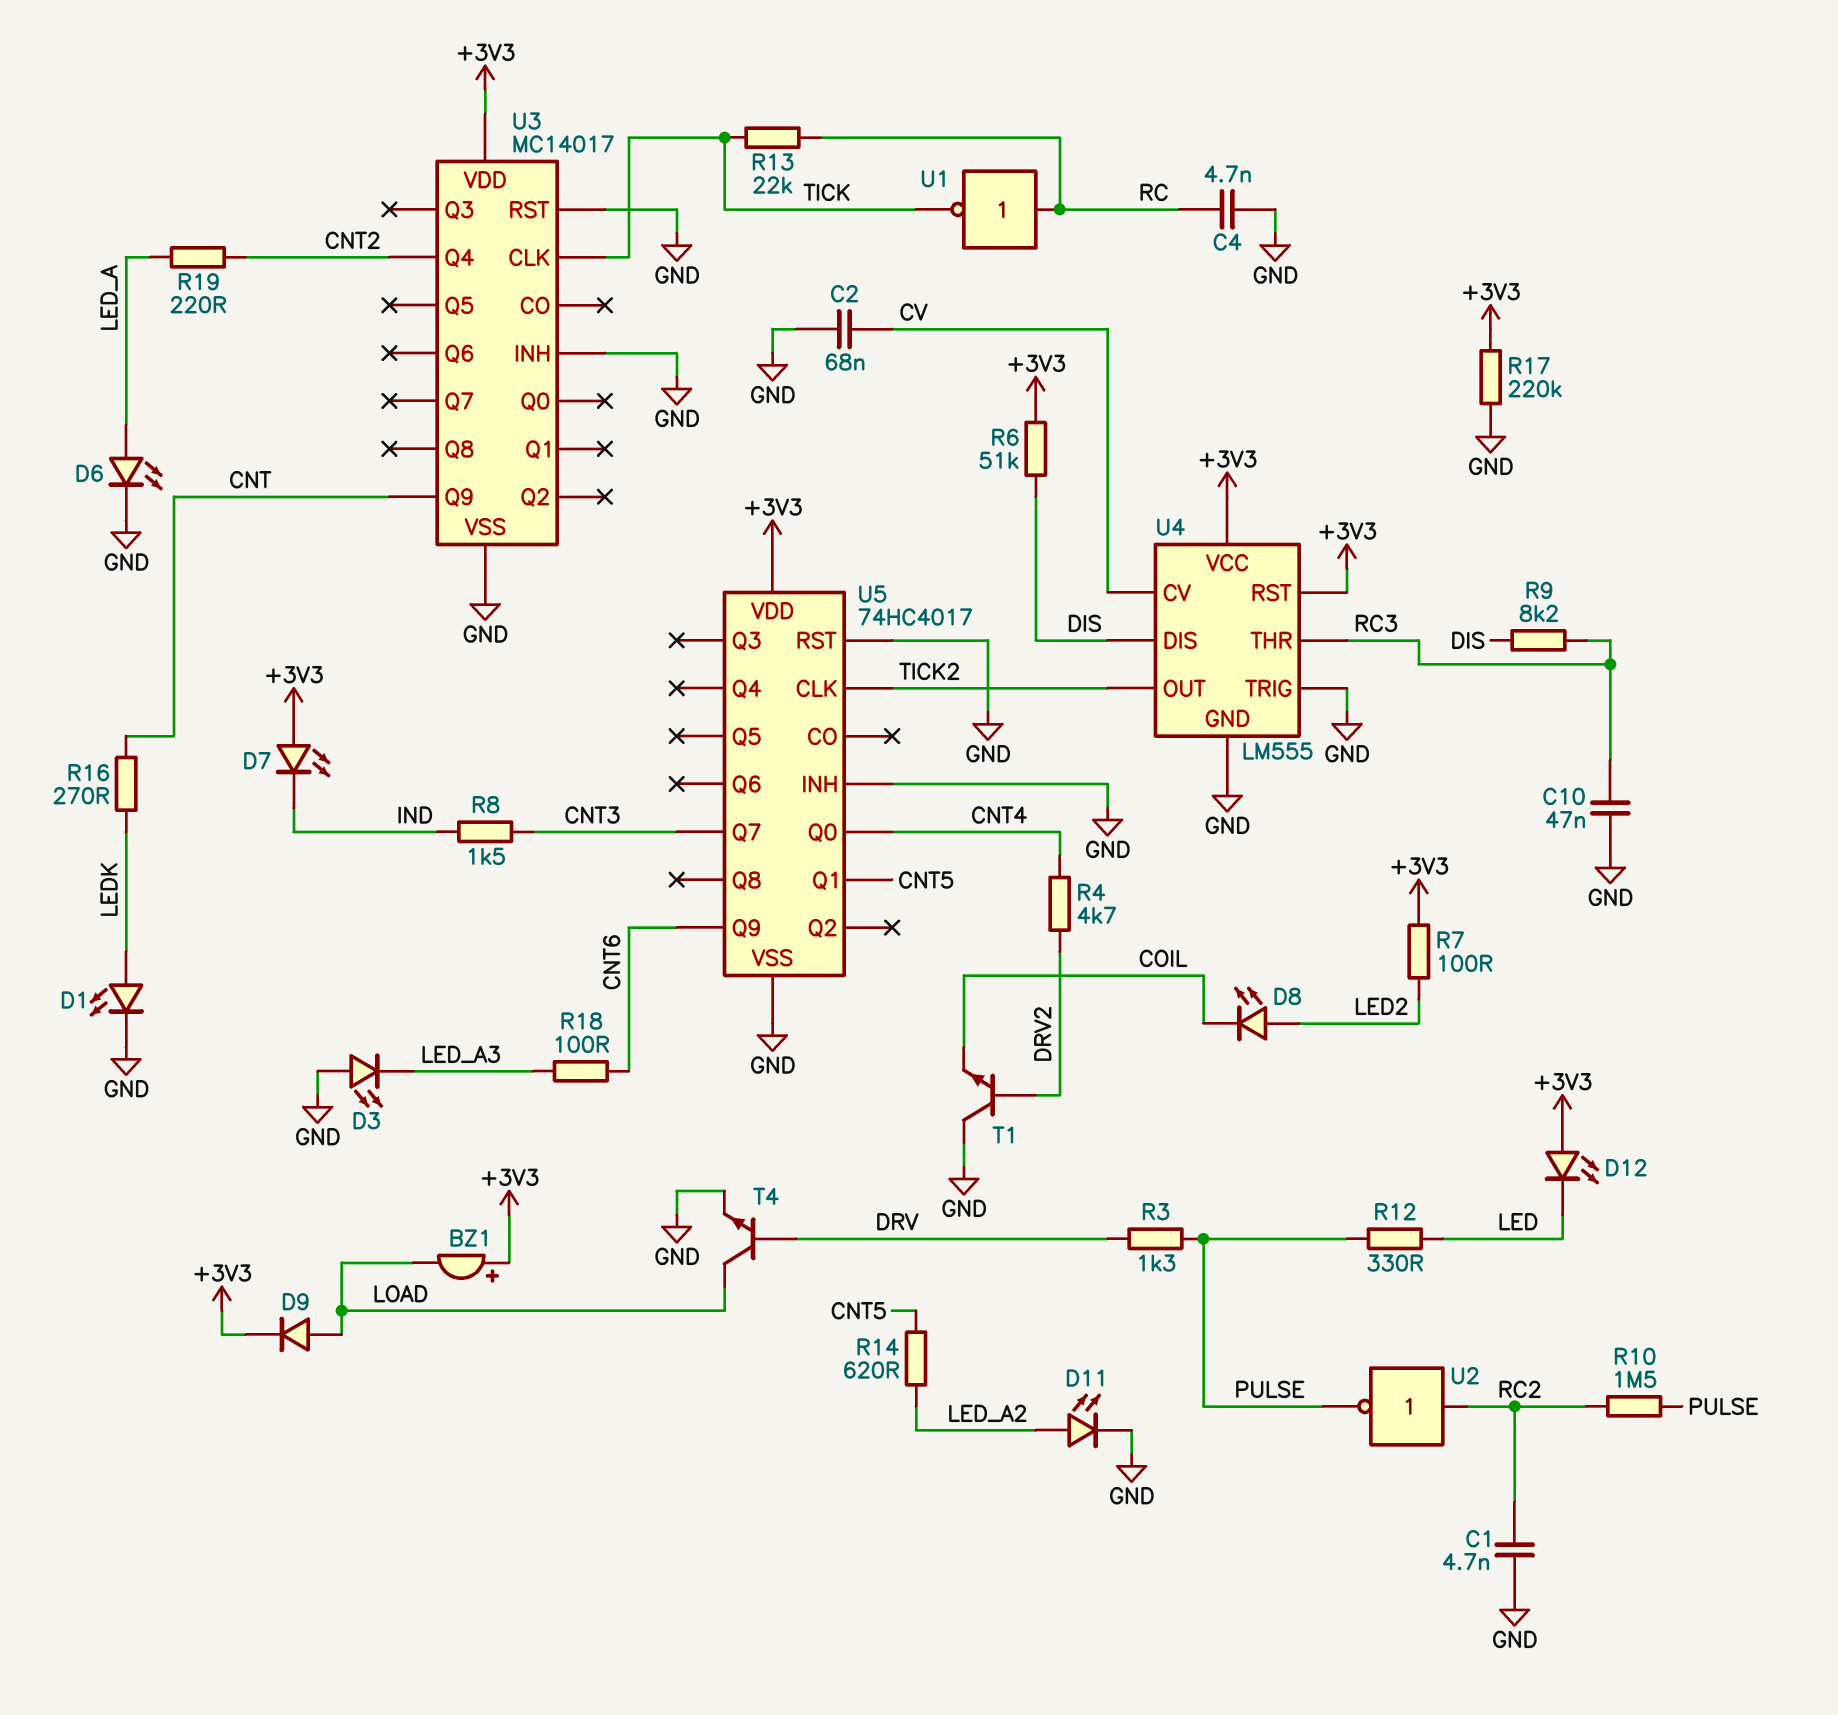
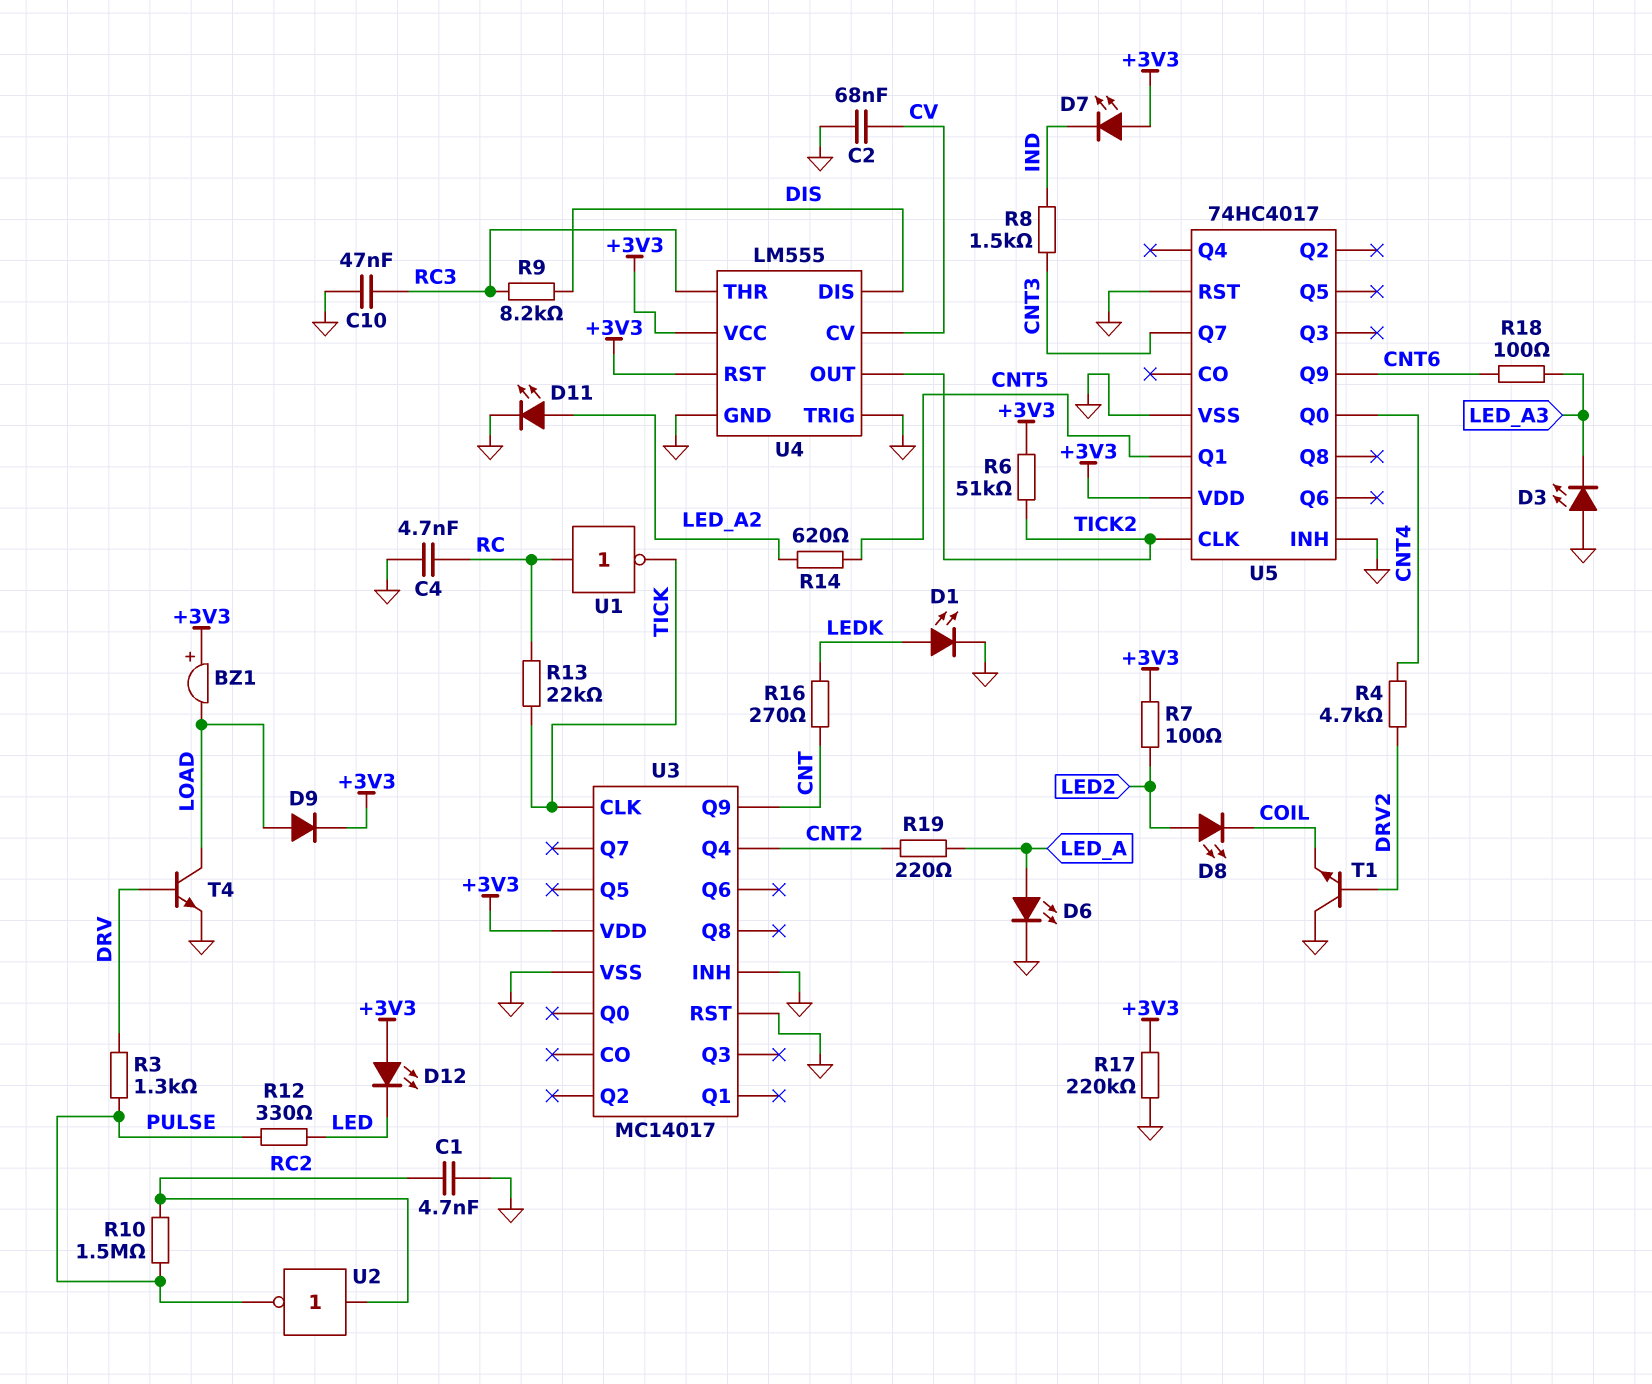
R6: 51k (+3V3, DIS) -> 51k (+3V3, TICK2)

